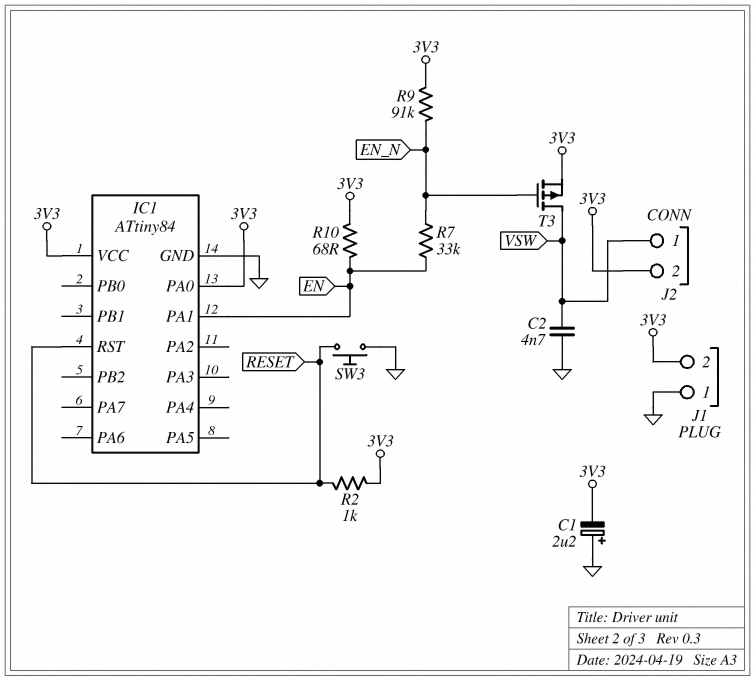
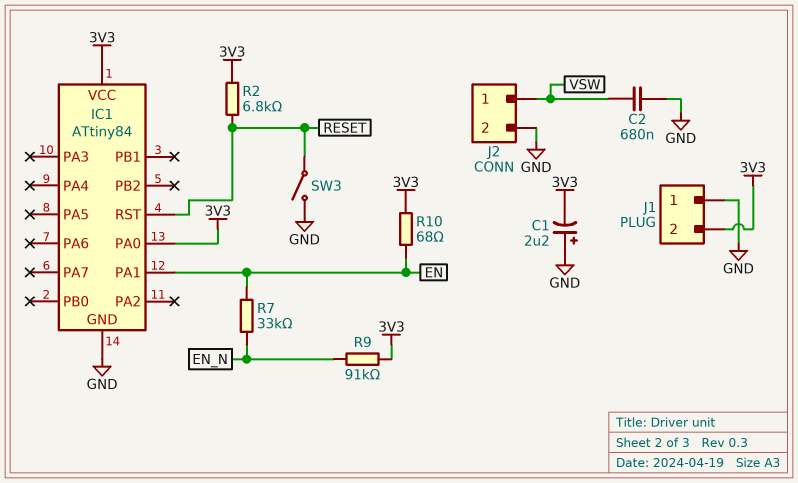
C2: 4.7nF (GND, VSW) -> 680nF (GND, VSW)
J2 pin 2: 3V3 -> GND
R2: 1k (3V3, RESET) -> 6.8k (3V3, RESET)
SW3: button (GND, RESET) -> switch (GND, RESET)
T3: PMOS (G EN_N, D VSW, S 3V3) -> none

